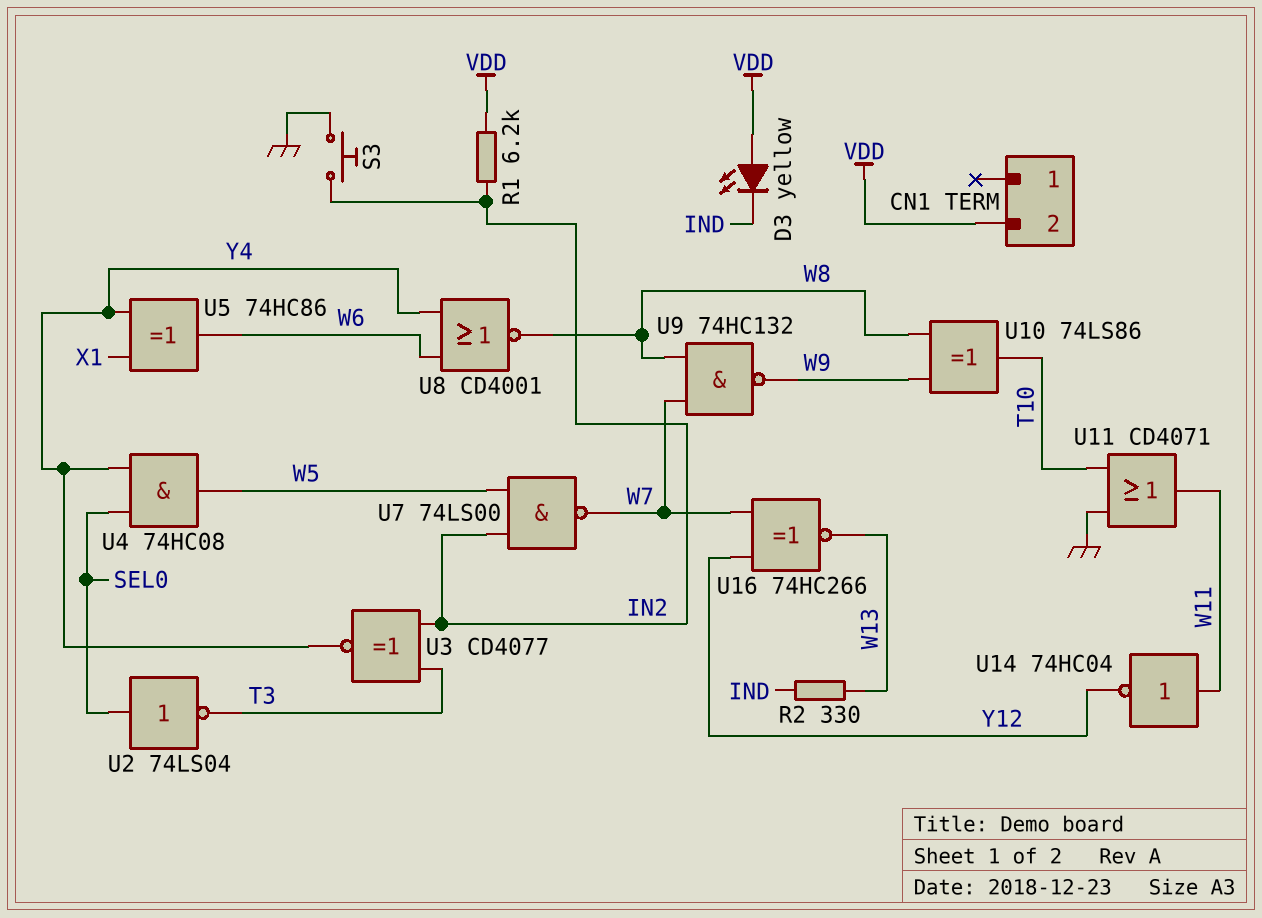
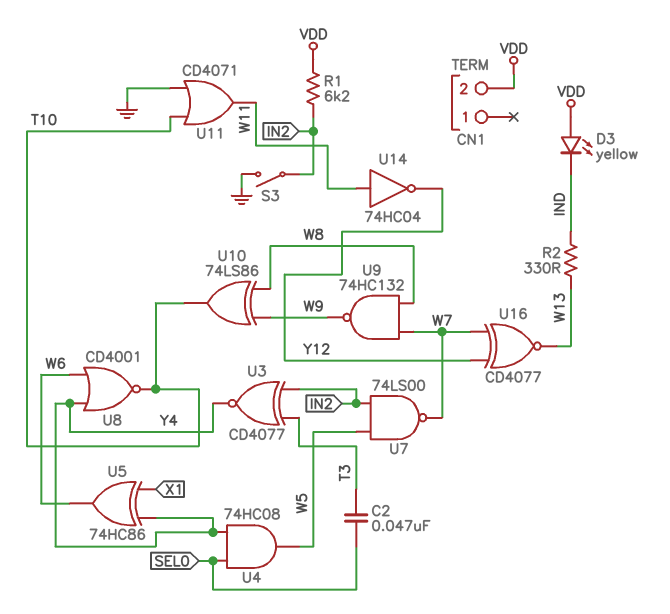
C2: none -> 47nF (SEL0, T3)
S3: button (GND, IN2) -> switch (GND, IN2)
U2: NOT 74LS04 (in SEL0, out T3) -> none
U8: NOR CD4001 (in W6, in Y4, out W8) -> NOR CD4001 (in W6, in Y4, out T10)
U16: XNOR 74HC266 (in W7, in Y12, out W13) -> XNOR CD4077 (in W7, in Y12, out W13)

